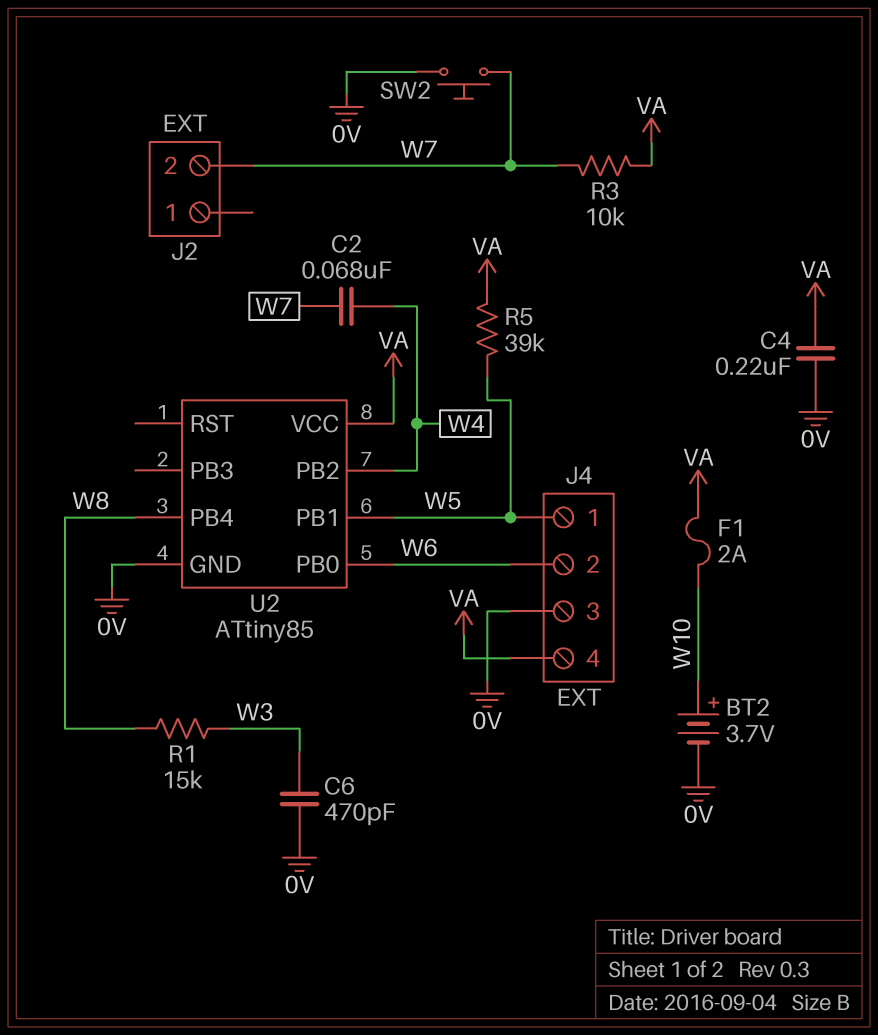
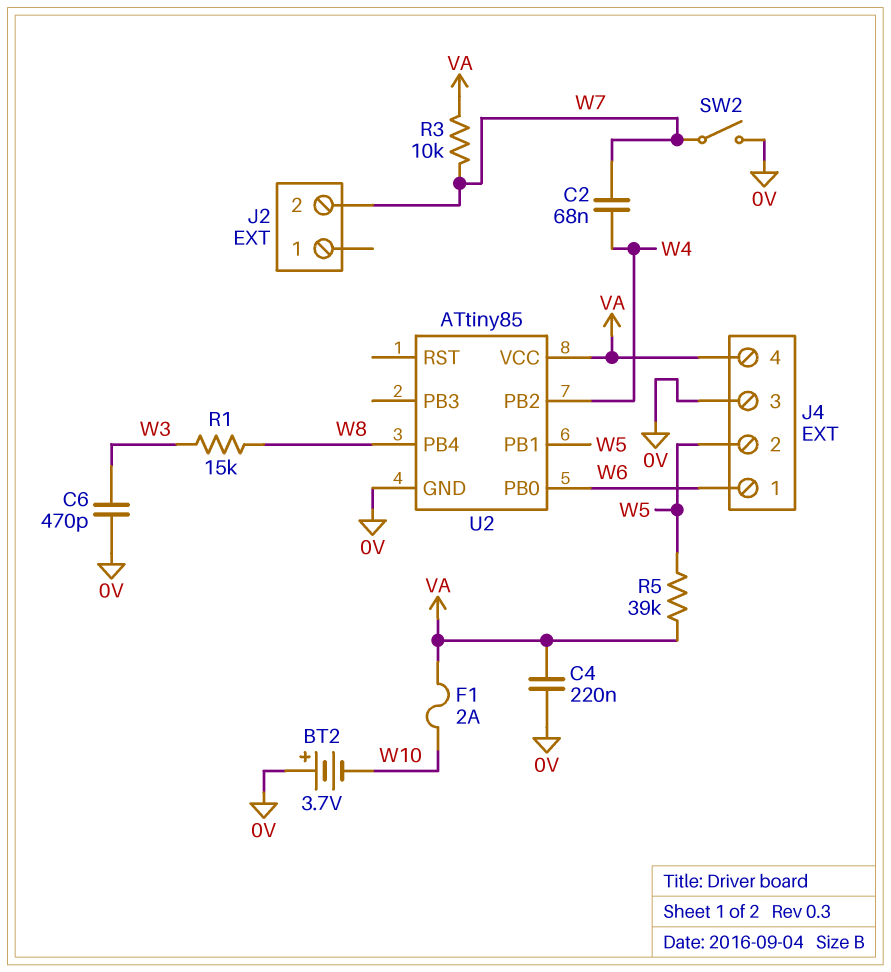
BT2: 3.7V (plus W10, minus 0V) -> 3.7V (plus 0V, minus W10)
J4 pin 1: W5 -> W6
J4 pin 2: W6 -> W5
SW2: button (0V, W7) -> switch (0V, W7)

